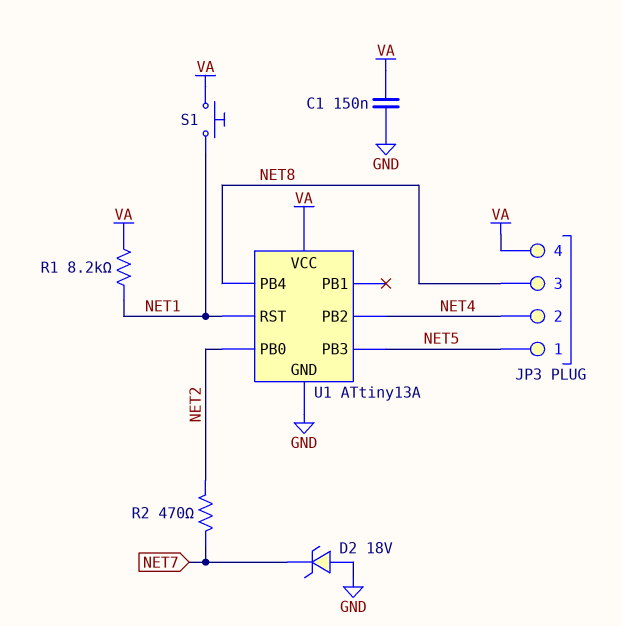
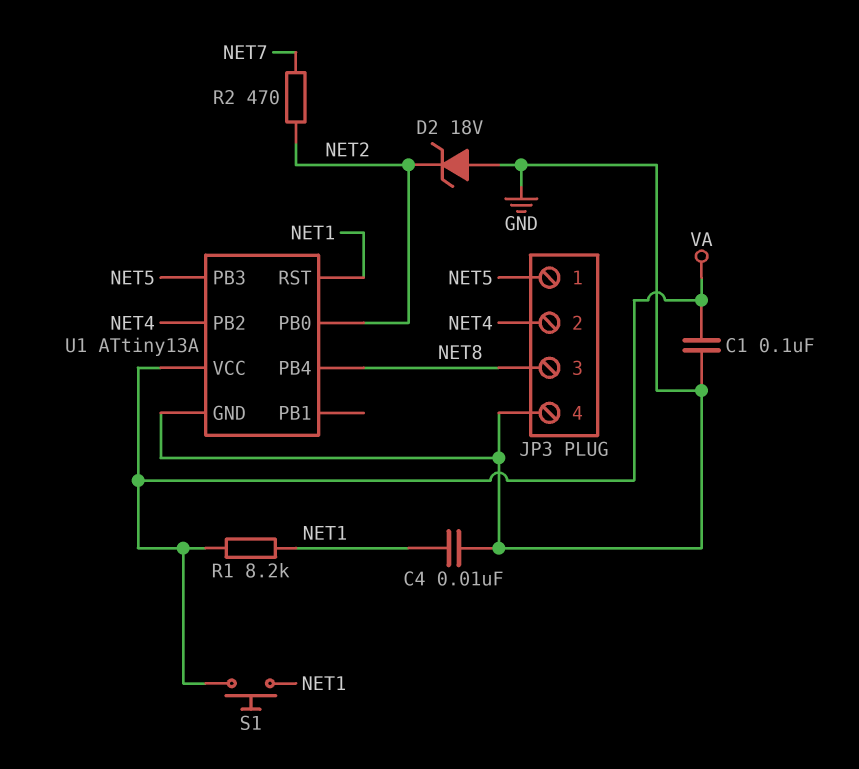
C1: 150nF (GND, VA) -> 100nF (GND, VA)
C4: none -> 10nF (GND, NET1)
D2: zener 18V (A GND, K NET7) -> zener 18V (A GND, K NET2)
JP3 pin 4: VA -> GND

